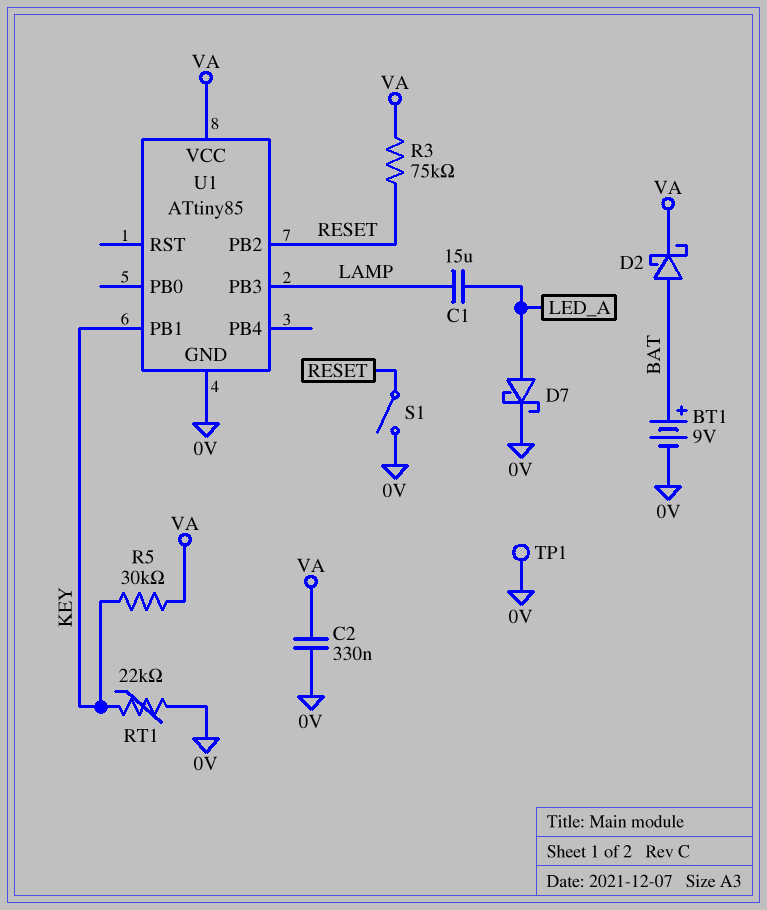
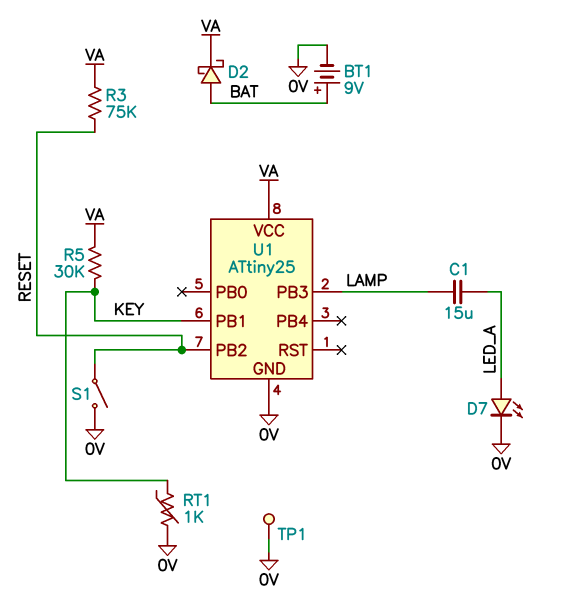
C2: 330nF (0V, VA) -> none
D7: schottky (A LED_A, K 0V) -> LED (A LED_A, K 0V)
RT1: 22k (0V, KEY) -> 1k (0V, KEY)
U1: ATtiny85 -> ATtiny25

